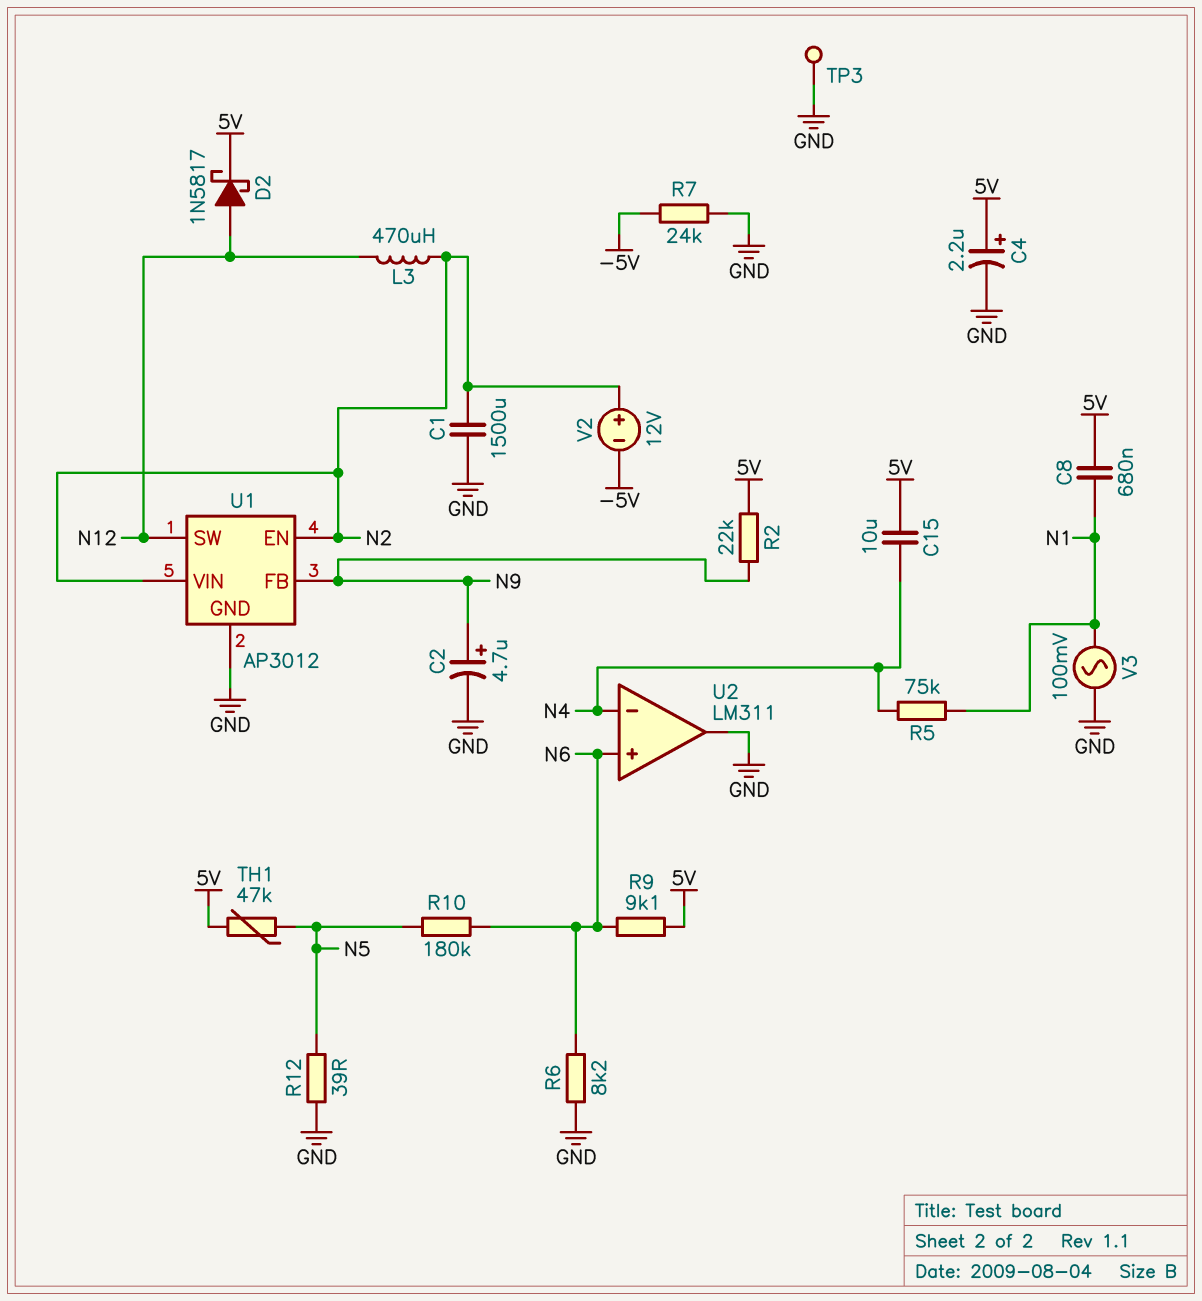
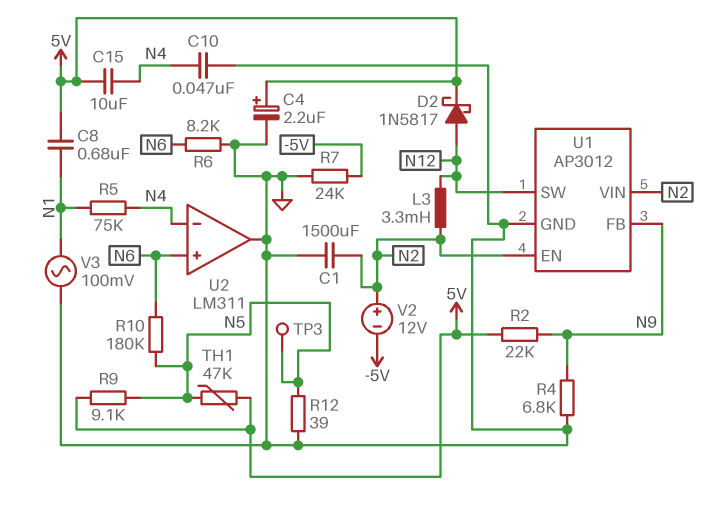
C2: 4.7uF (plus N9, minus GND) -> none
C10: none -> 47nF (GND, N4)
L3: 470uH (N2, N12) -> 3.3mH (N2, N12)
R4: none -> 6.8k (GND, N9)
R9: 9.1k (5V, N6) -> 9.1k (5V, N5)
TP3: test point (GND) -> test point (N5)

